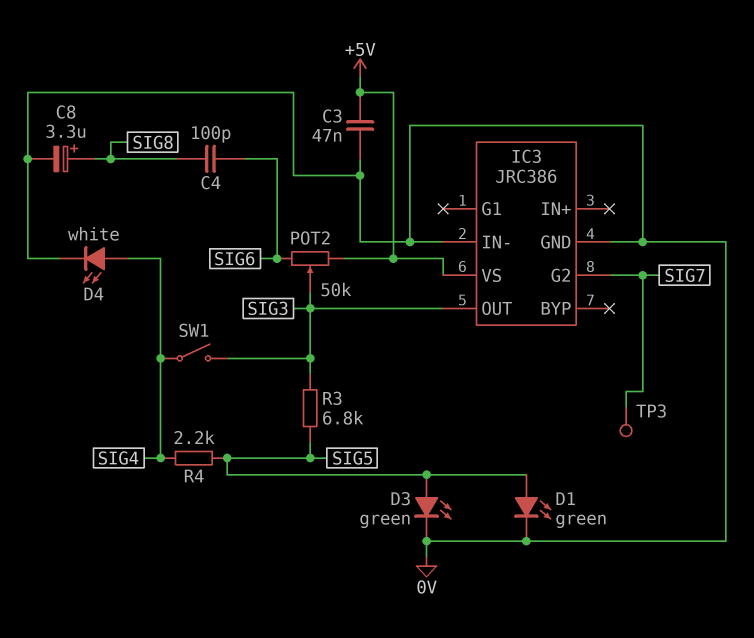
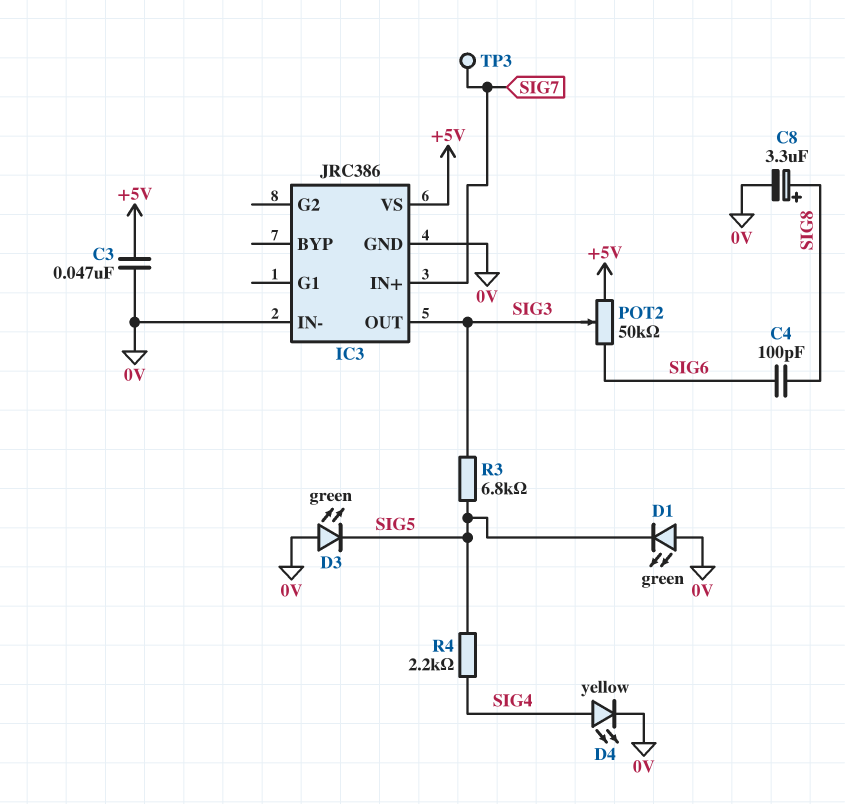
D1: LED green (A SIG5, K 0V) -> LED green (A 0V, K SIG5)
D3: LED green (A SIG5, K 0V) -> LED green (A 0V, K SIG5)
D4: LED white (A SIG4, K 0V) -> LED yellow (A SIG4, K 0V)
IC3 pin G2: SIG7 -> none
IC3 pin IN+: none -> SIG7
SW1: switch (SIG3, SIG4) -> none

